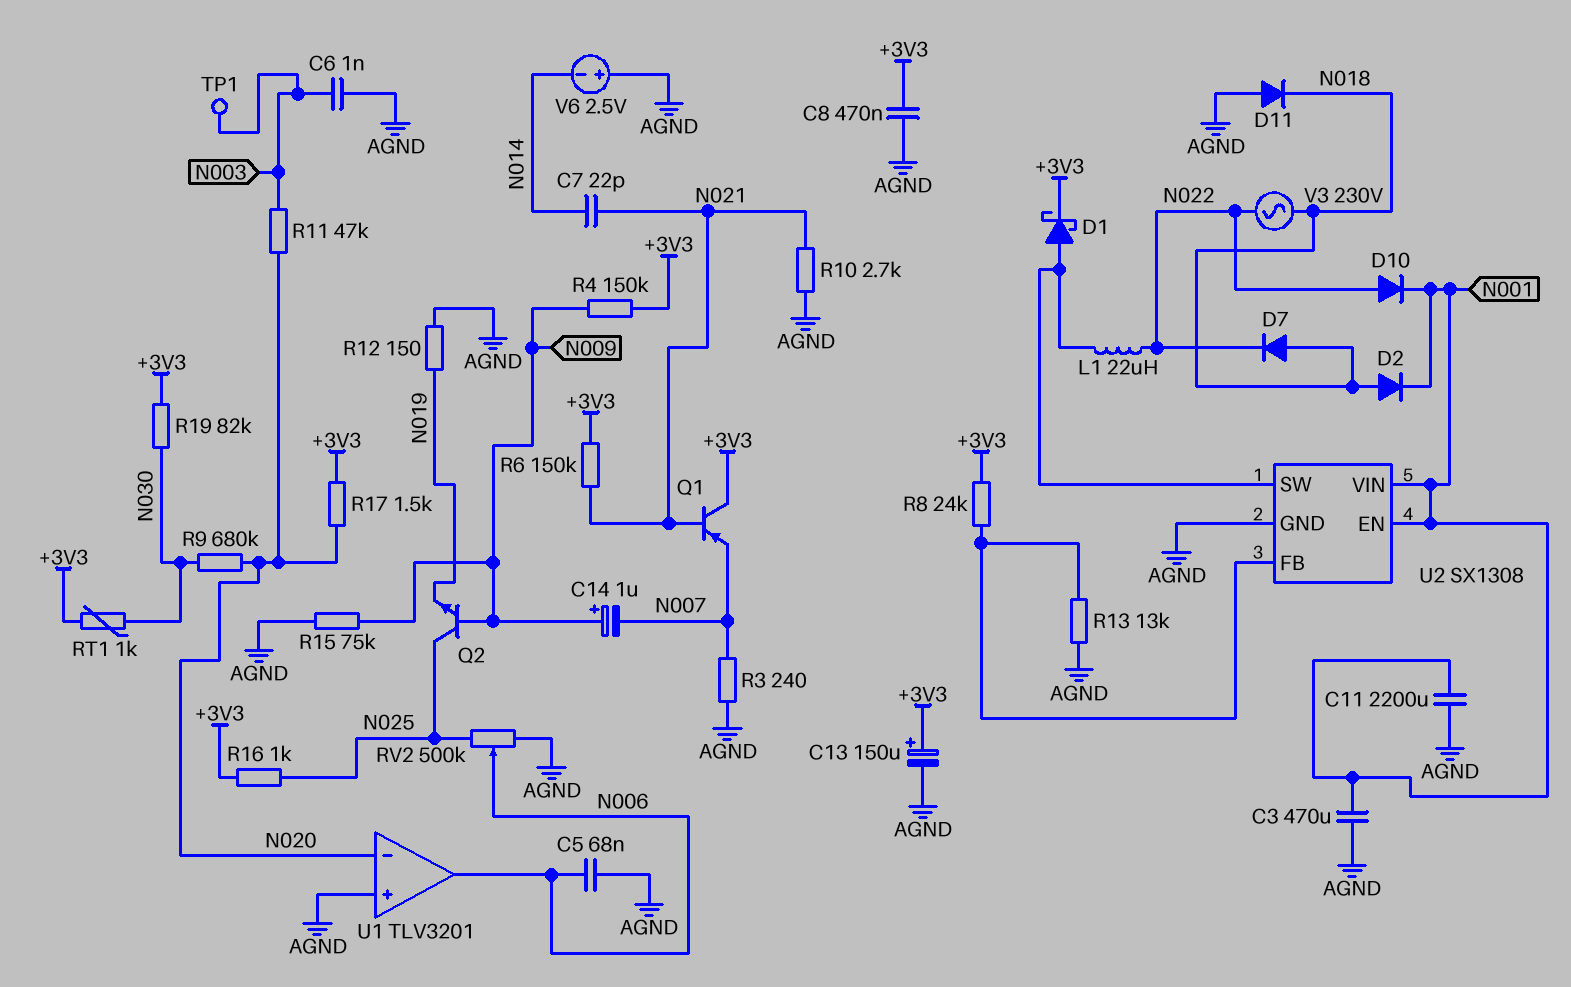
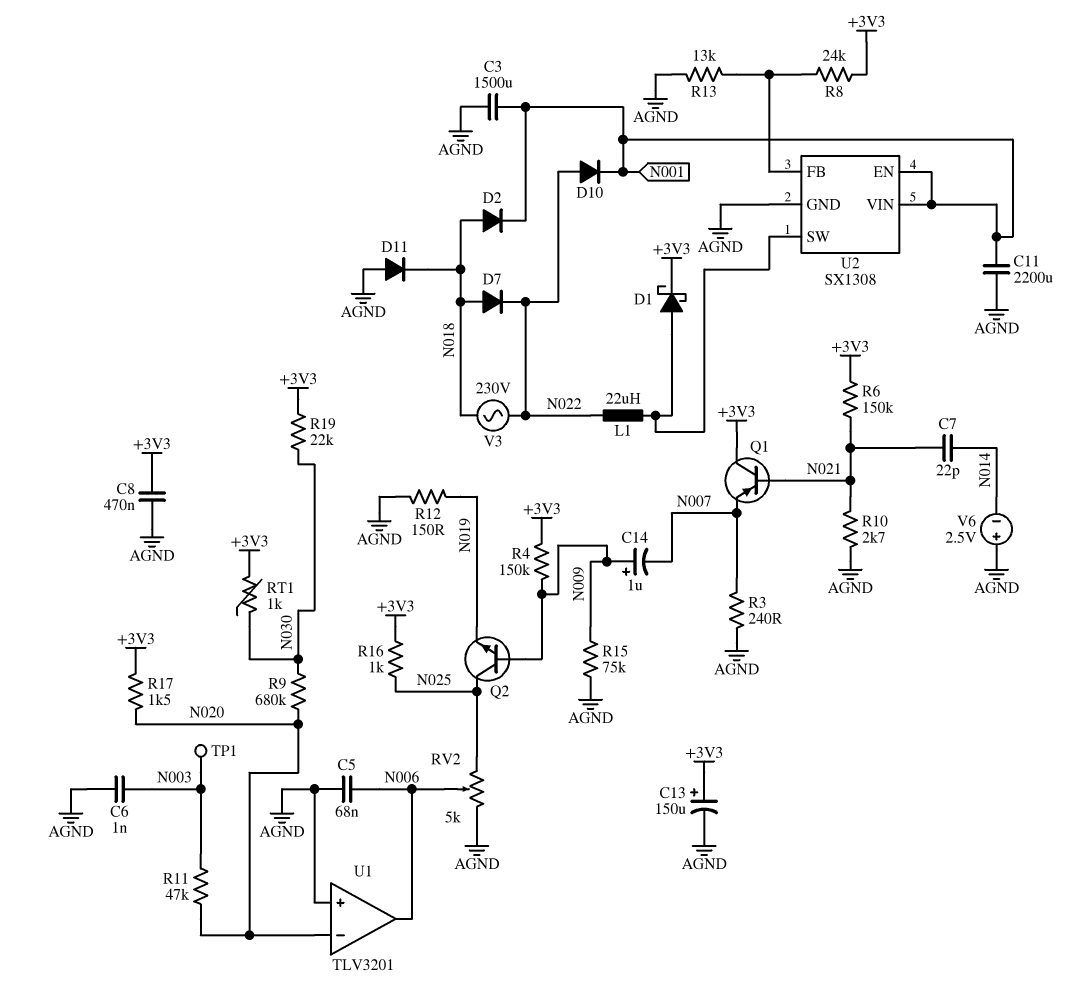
C3: 470uF (AGND, N001) -> 1500uF (AGND, N001)
R19: 82k (+3V3, N030) -> 22k (+3V3, N030)
RV2: 500k (AGND, N025, wiper N006) -> 5k (AGND, N025, wiper N006)

